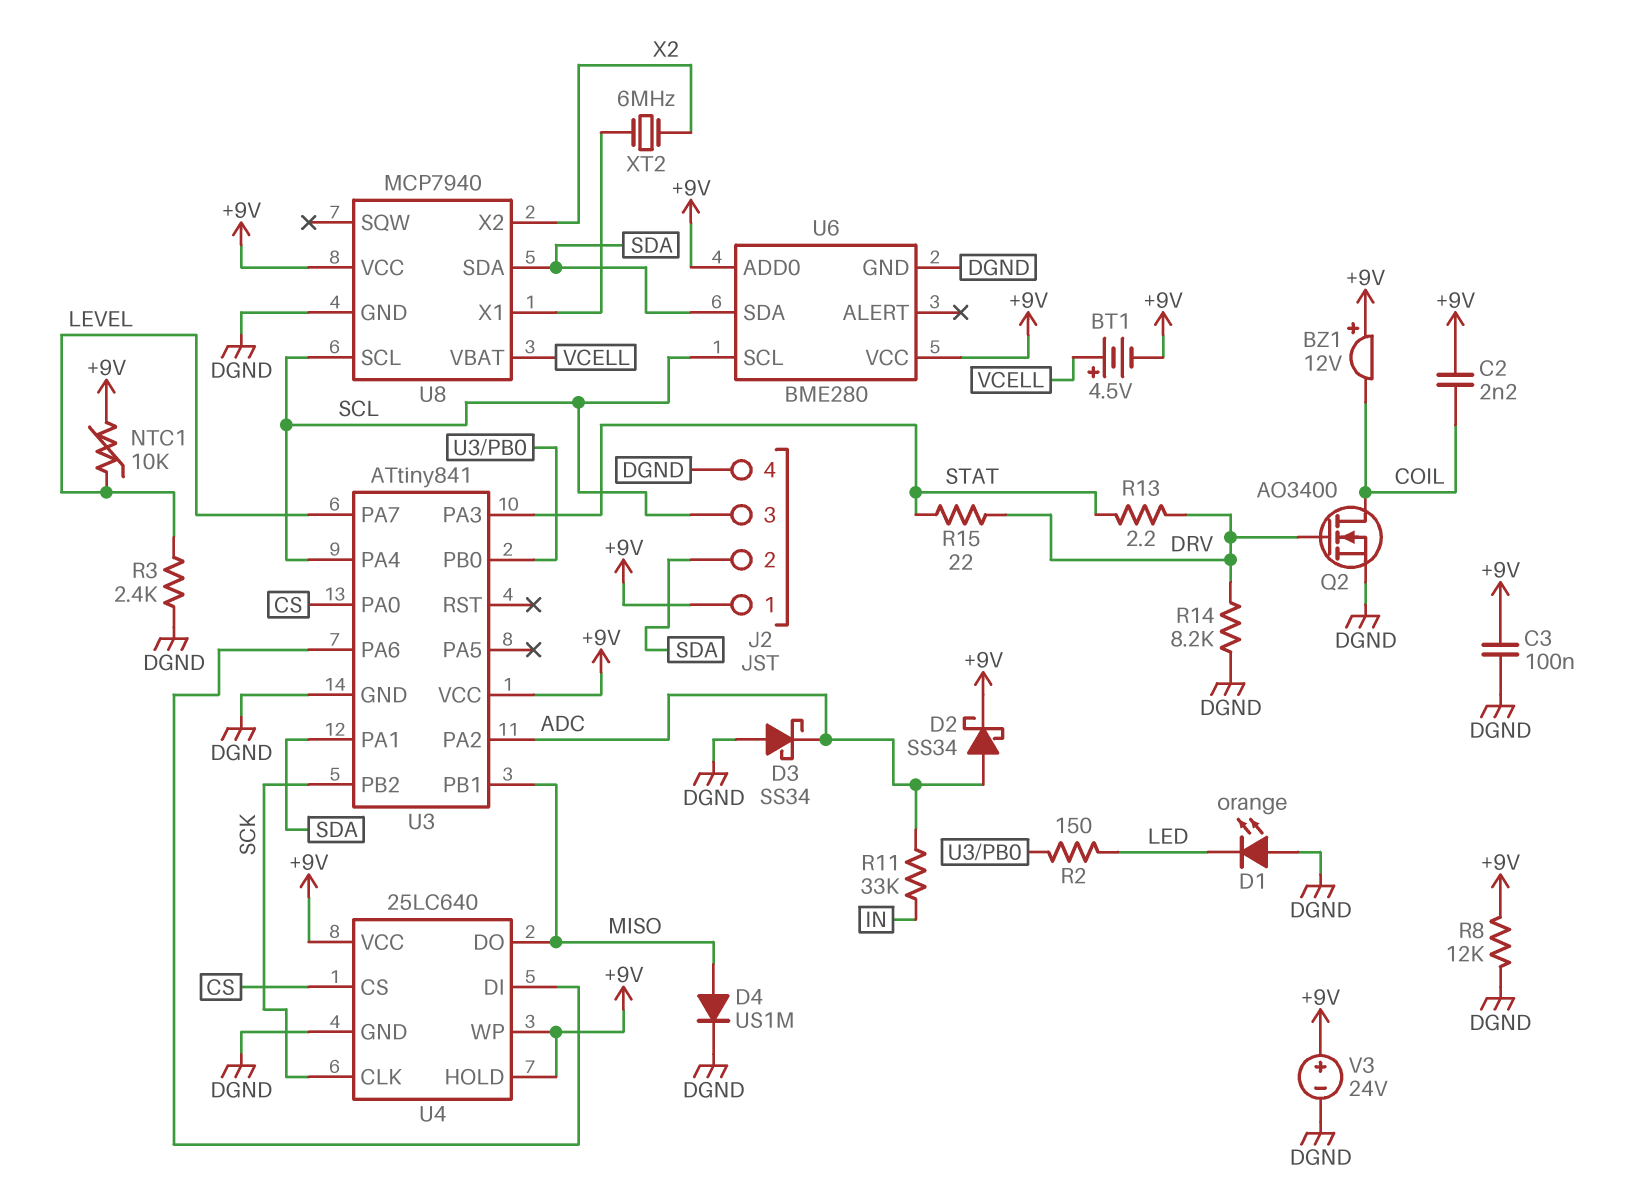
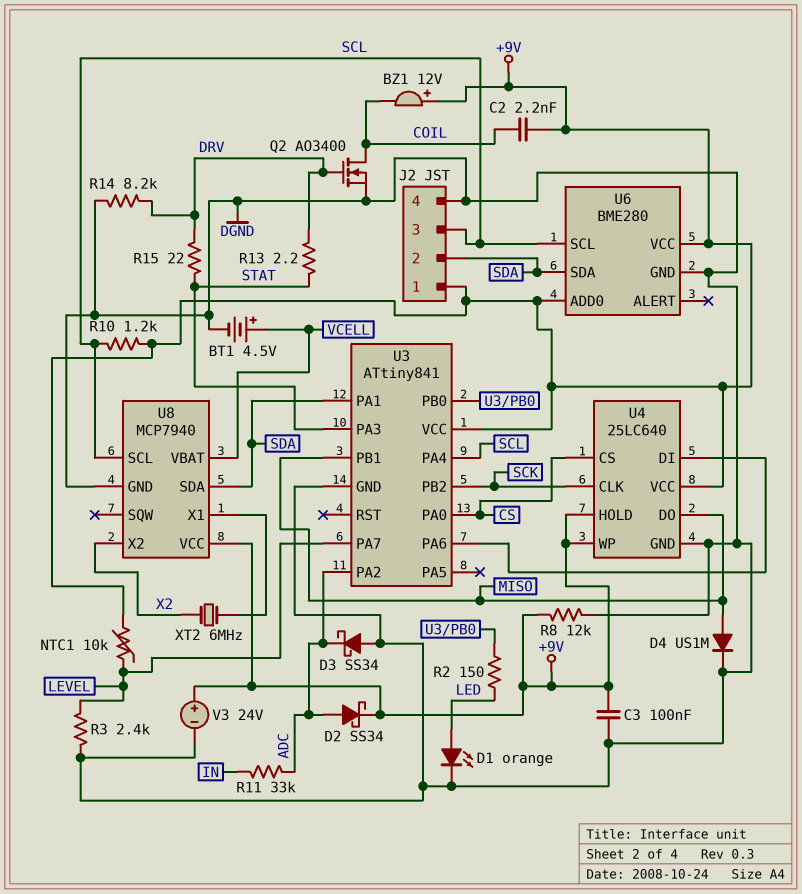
BT1: 4.5V (plus VCELL, minus +9V) -> 4.5V (plus VCELL, minus DGND)
D1: LED orange (A DGND, K LED) -> LED orange (A LED, K DGND)
R10: none -> 1.2k (+9V, SCL)

